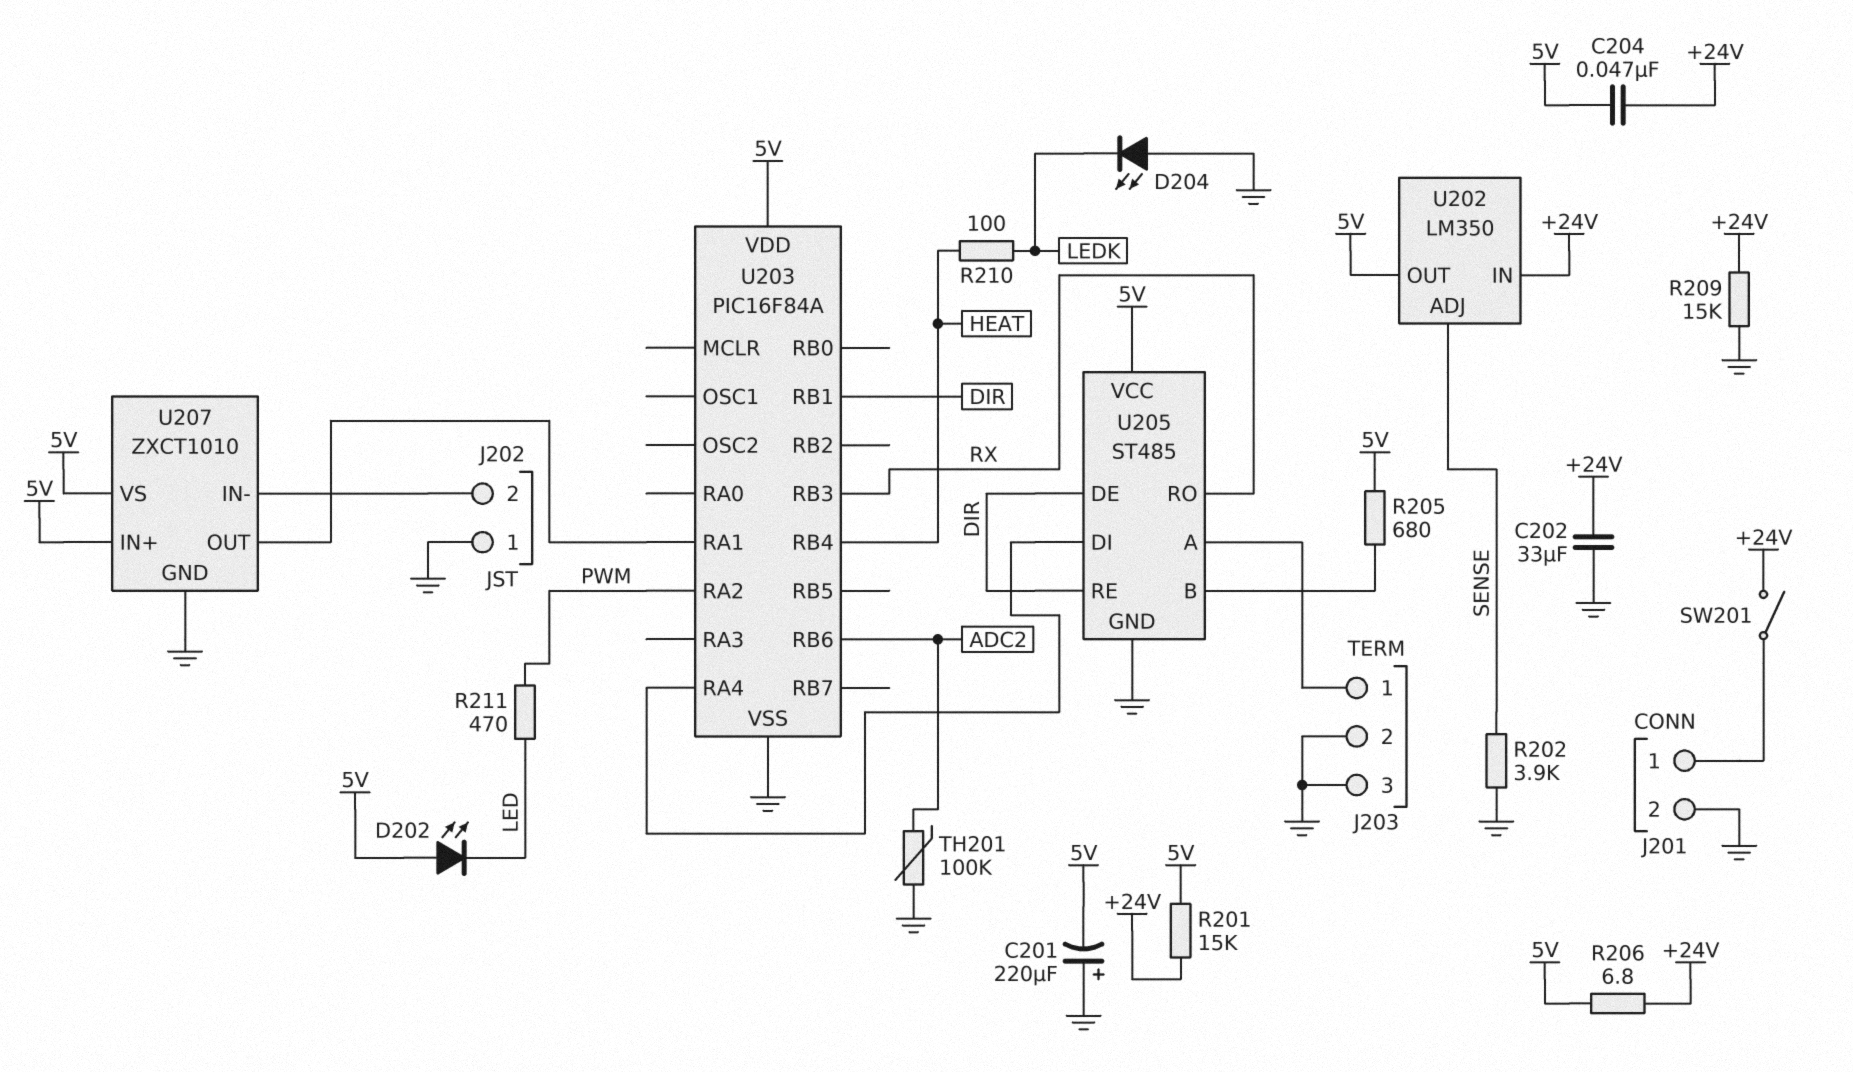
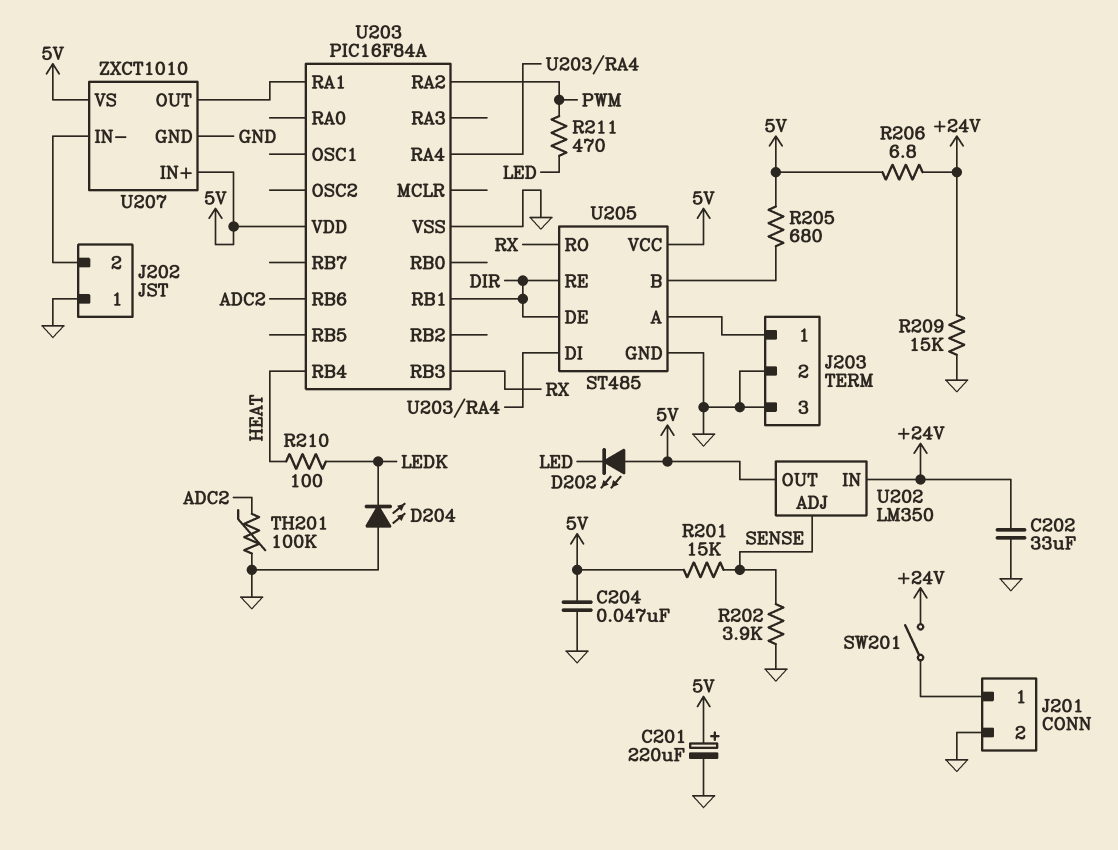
C201: 220uF (plus GND, minus 5V) -> 220uF (plus 5V, minus GND)
C204: 47nF (+24V, 5V) -> 47nF (5V, GND)
R201: 15k (+24V, 5V) -> 15k (5V, SENSE)

